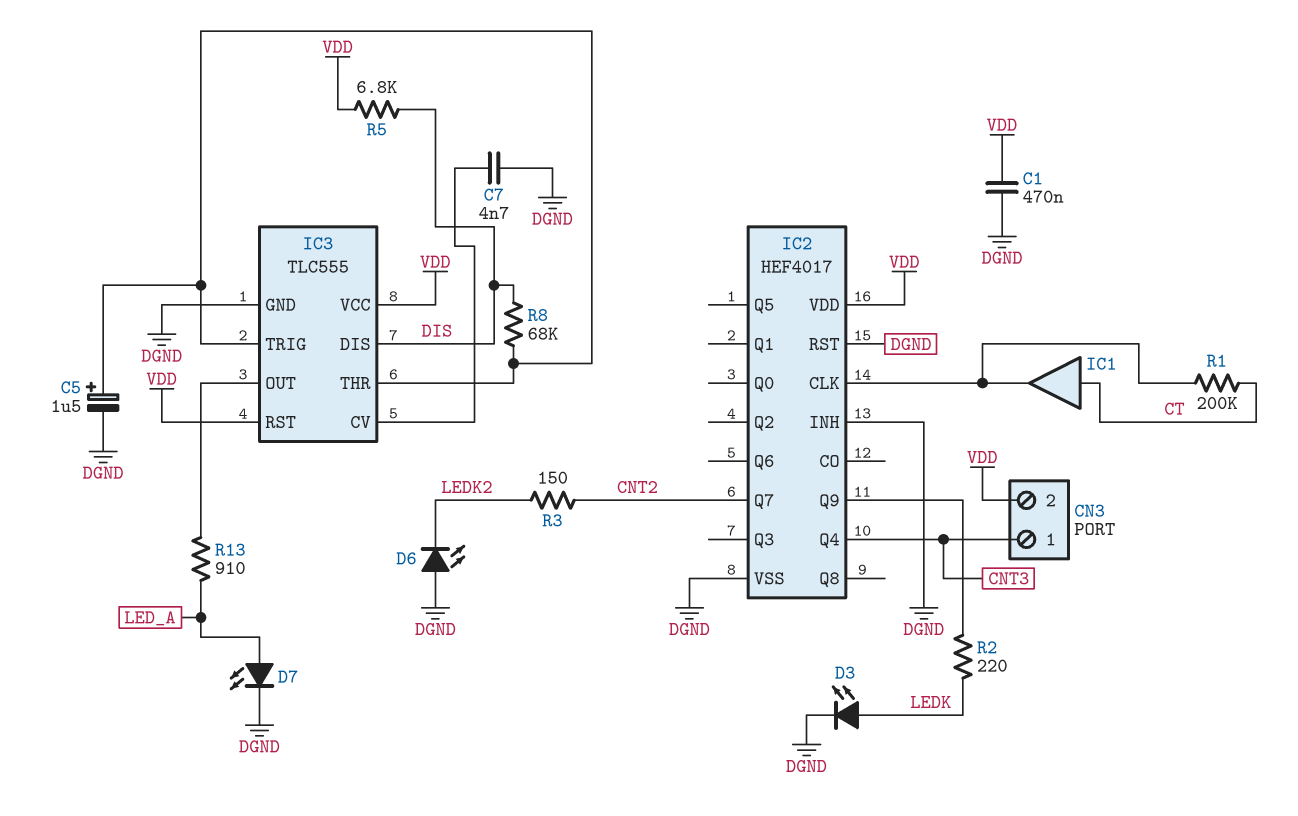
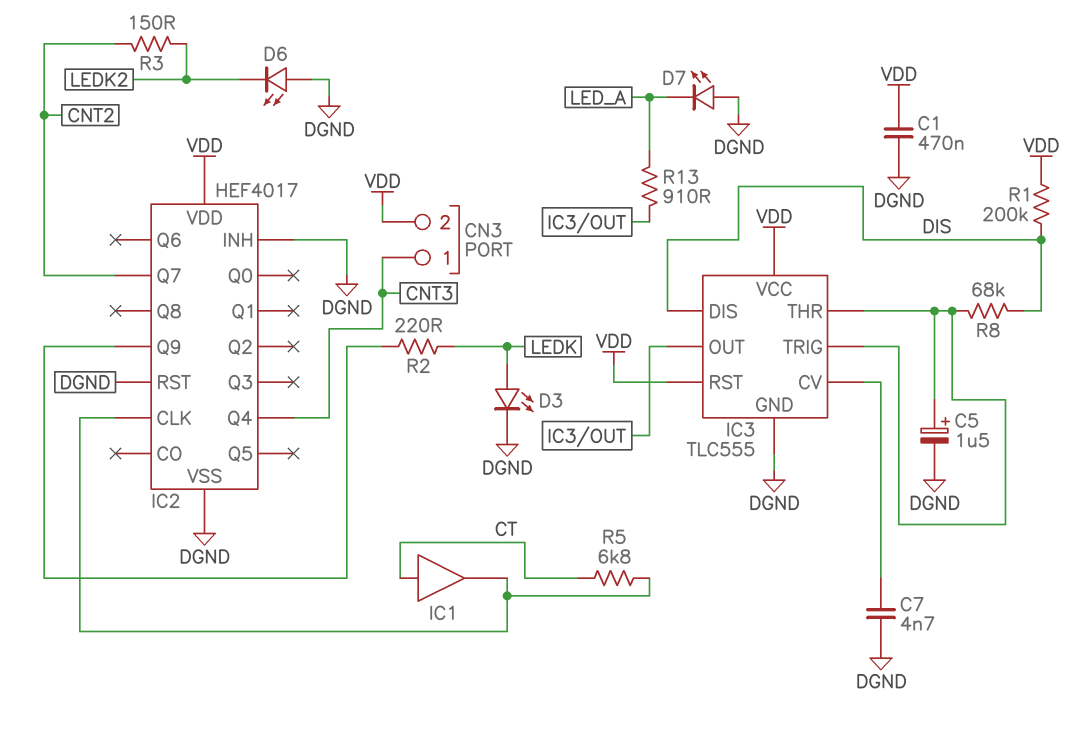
D7: LED (A LED_A, K DGND) -> LED (A DGND, K LED_A)
R1: 200k (CT, IC2/CLK) -> 200k (DIS, VDD)
R5: 6.8k (DIS, VDD) -> 6.8k (CT, IC2/CLK)

